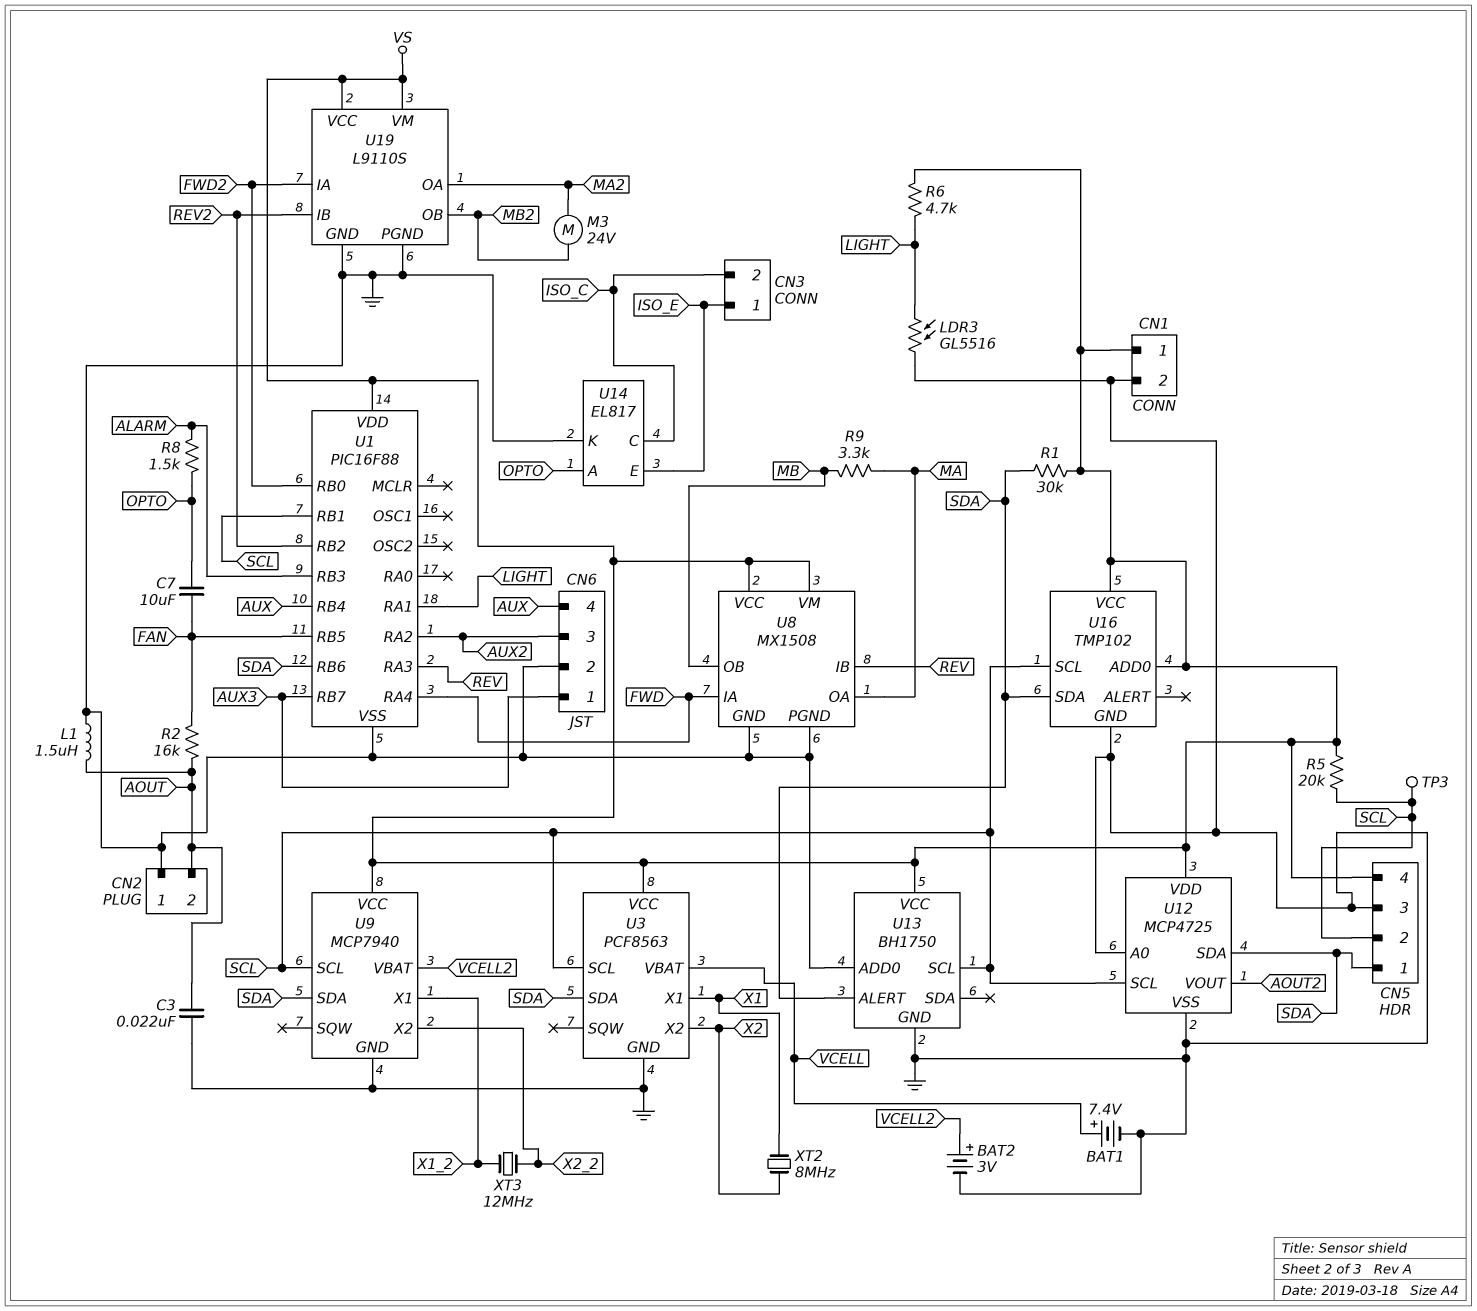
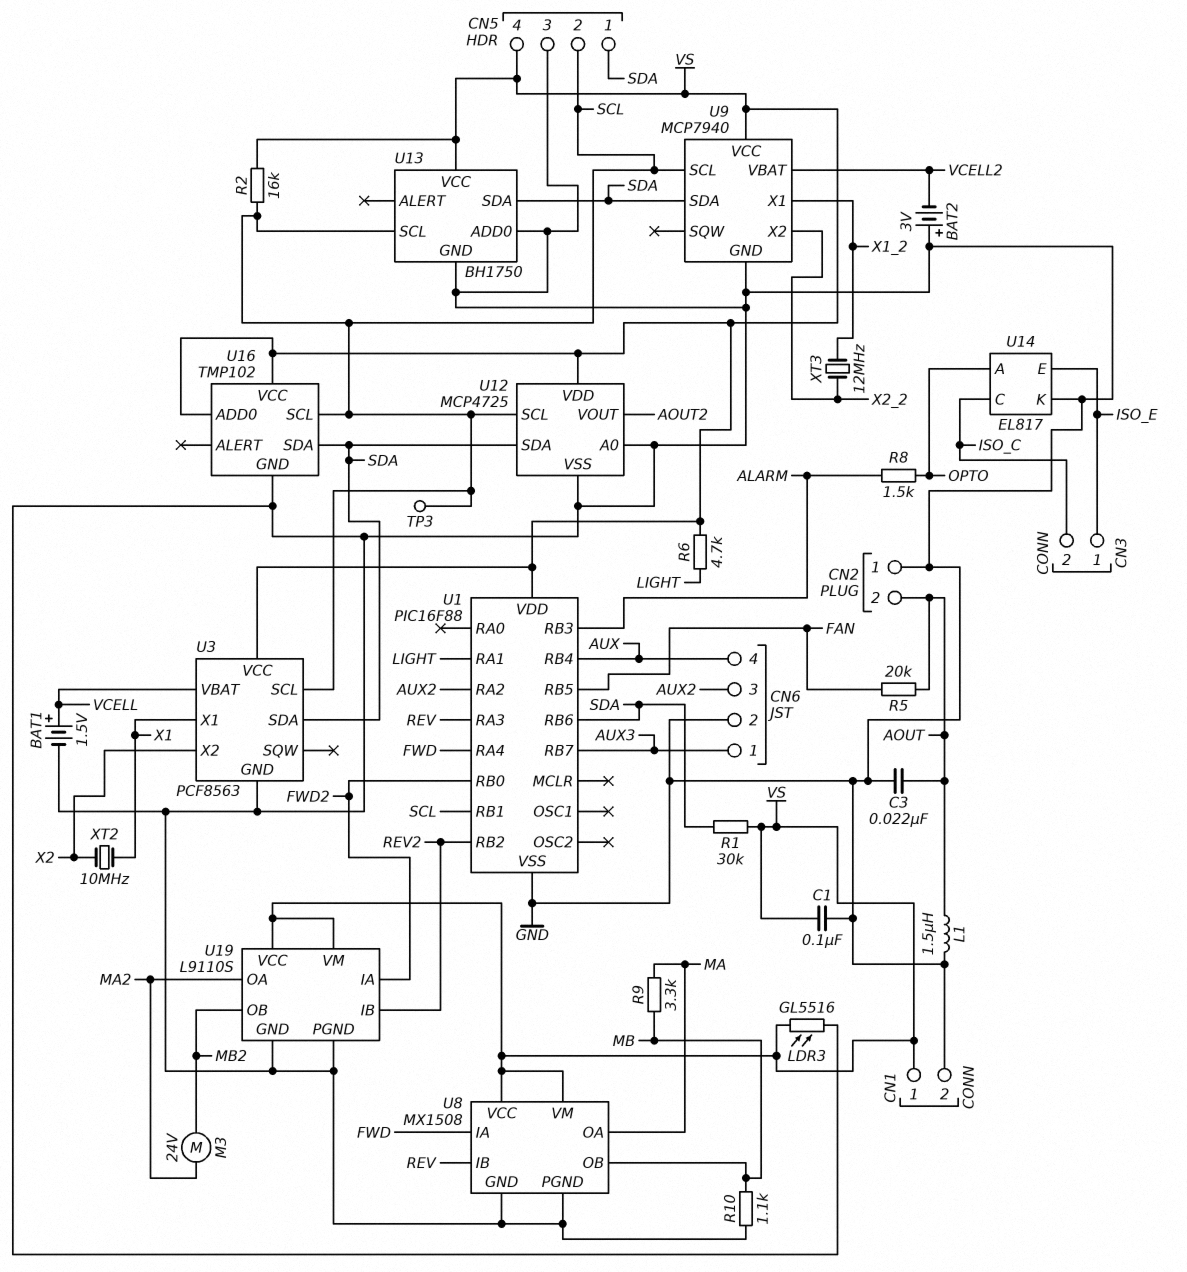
BAT1: 7.4V (plus VCELL, minus GND) -> 1.5V (plus VCELL, minus GND)
BAT2: 3V (plus VCELL2, minus GND) -> 3V (plus GND, minus VCELL2)
C1: none -> 100nF (GND, VS)
C7: 10uF (FAN, OPTO) -> none
LDR3: GL5516 (GND, LIGHT) -> GL5516 (GND, VS)
R2: 16k (AOUT, FAN) -> 16k (SCL, VS)
R5: 20k (SCL, VS) -> 20k (AOUT, FAN)
R10: none -> 1.1k (GND, MB)
U13 pin ALERT: SDA -> none
U13 pin SDA: none -> SDA
XT2: 8MHz (X1, X2) -> 10MHz (X1, X2)

